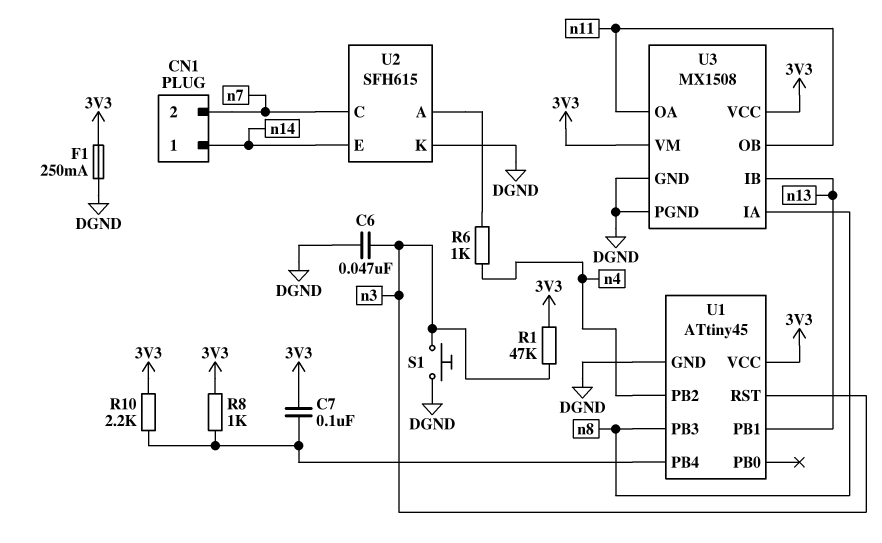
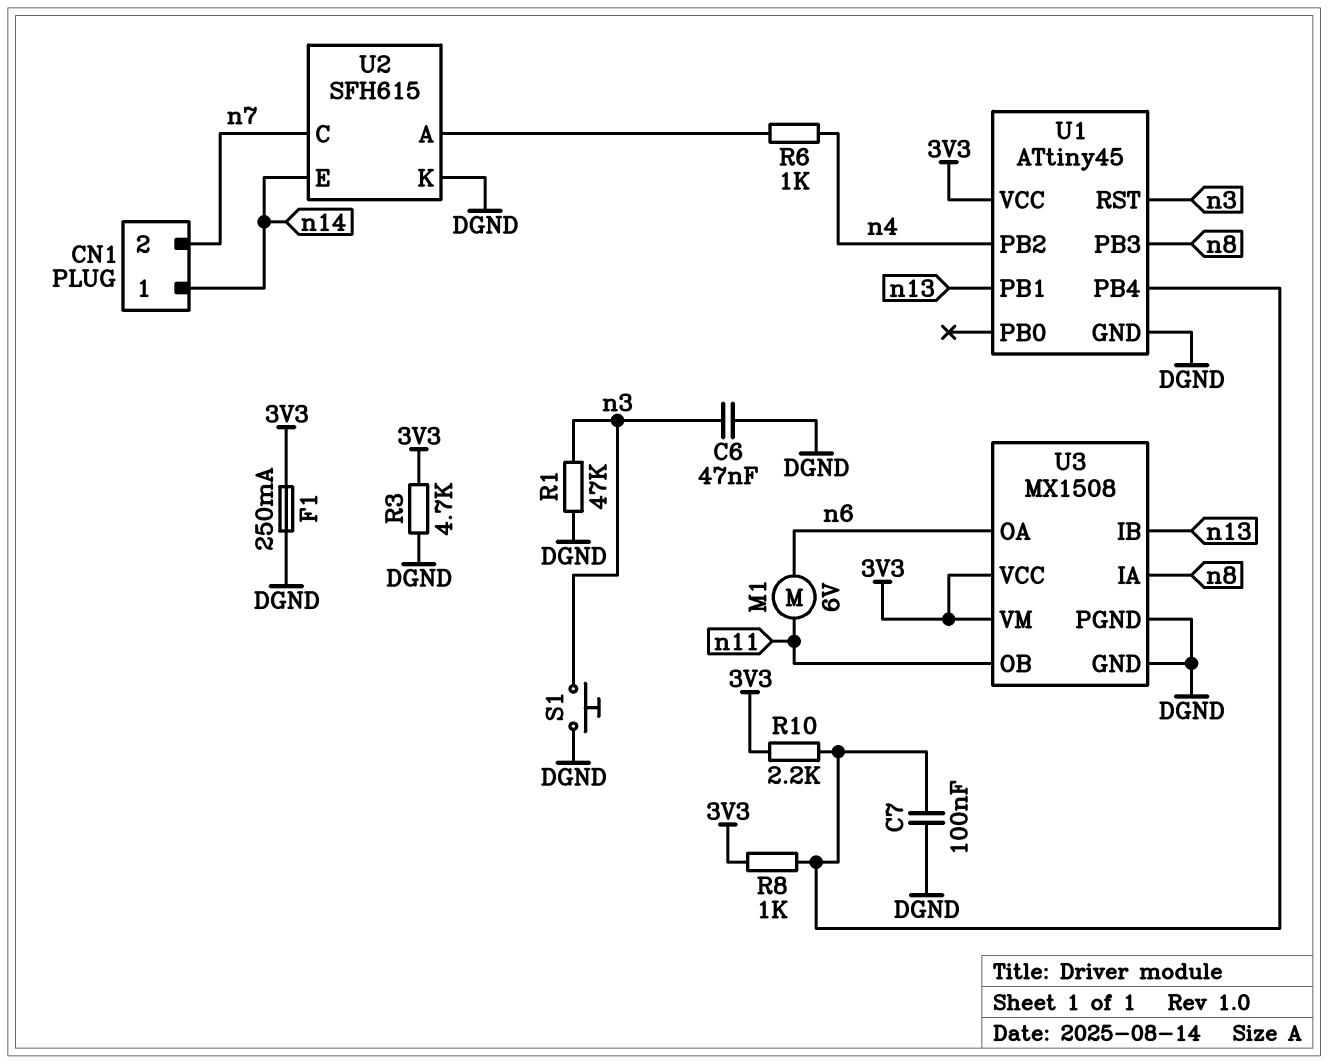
C7: 100nF (3V3, U1/PB4) -> 100nF (DGND, U1/PB4)
M1: none -> motor 6V (n6, n11)
R1: 47k (3V3, n3) -> 47k (DGND, n3)
R3: none -> 4.7k (3V3, DGND)
U3 pin OA: n11 -> n6

